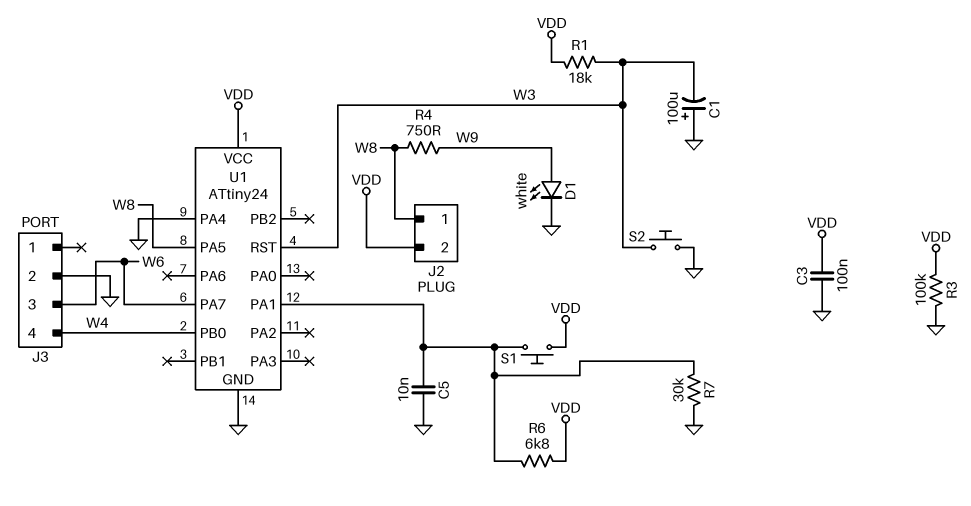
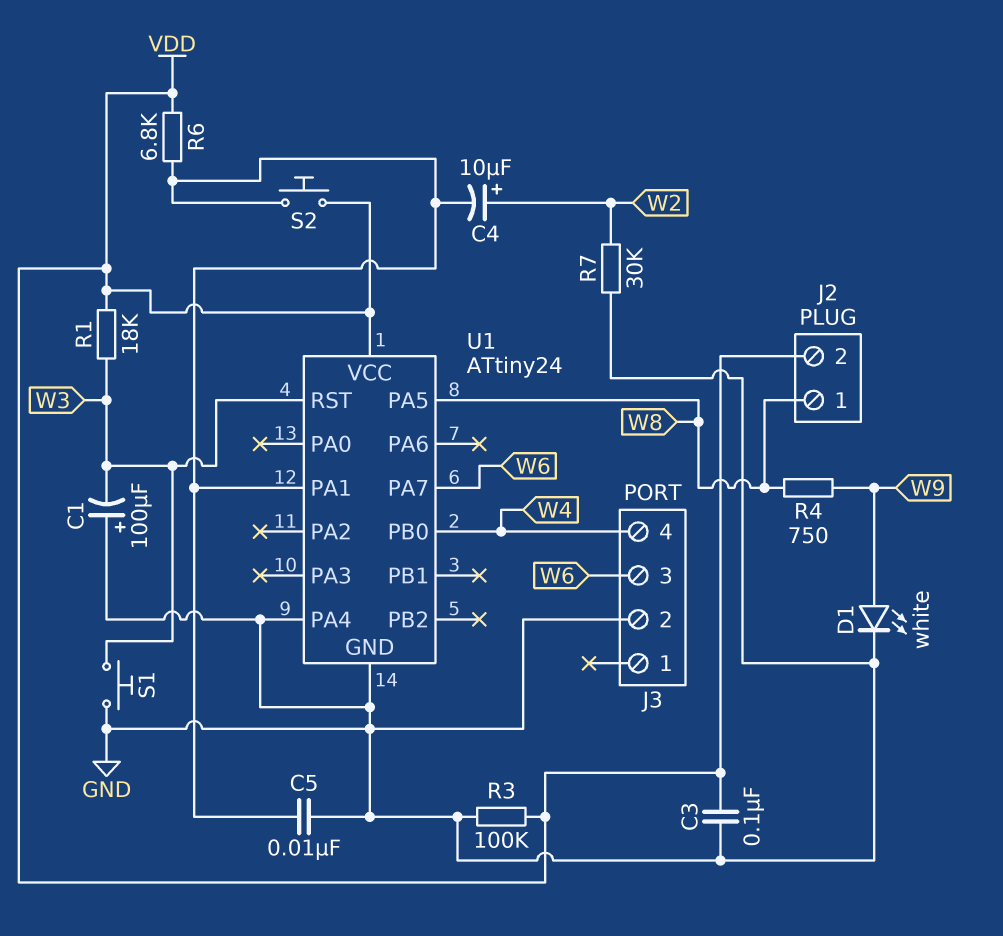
C4: none -> 10uF (plus W2, minus U1/PA1)
R7: 30k (GND, U1/PA1) -> 30k (GND, W2)
S1: button (U1/PA1, VDD) -> button (GND, W3)
S2: button (GND, W3) -> button (U1/PA1, VDD)

